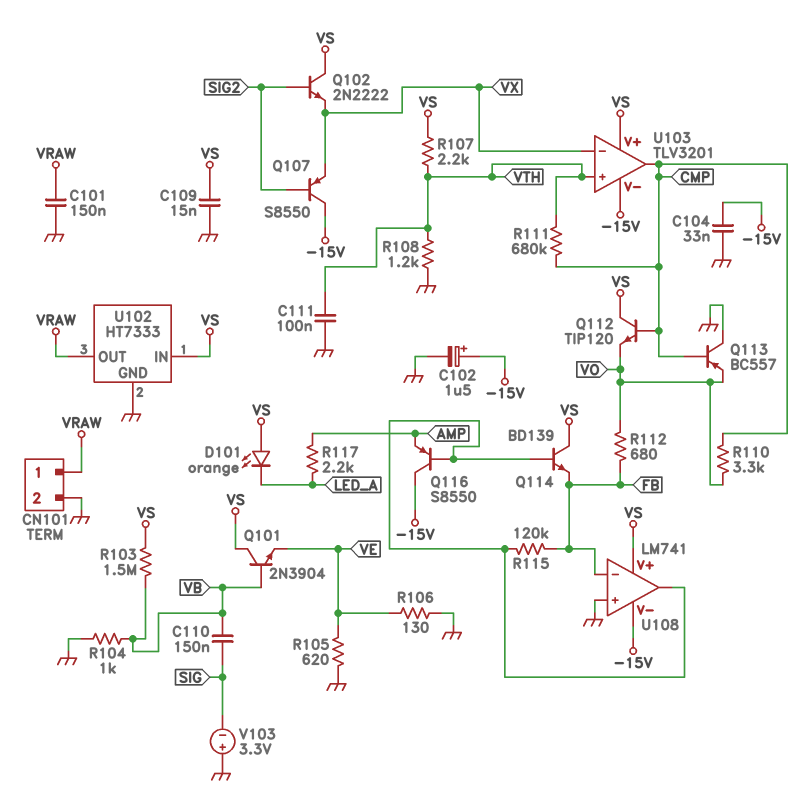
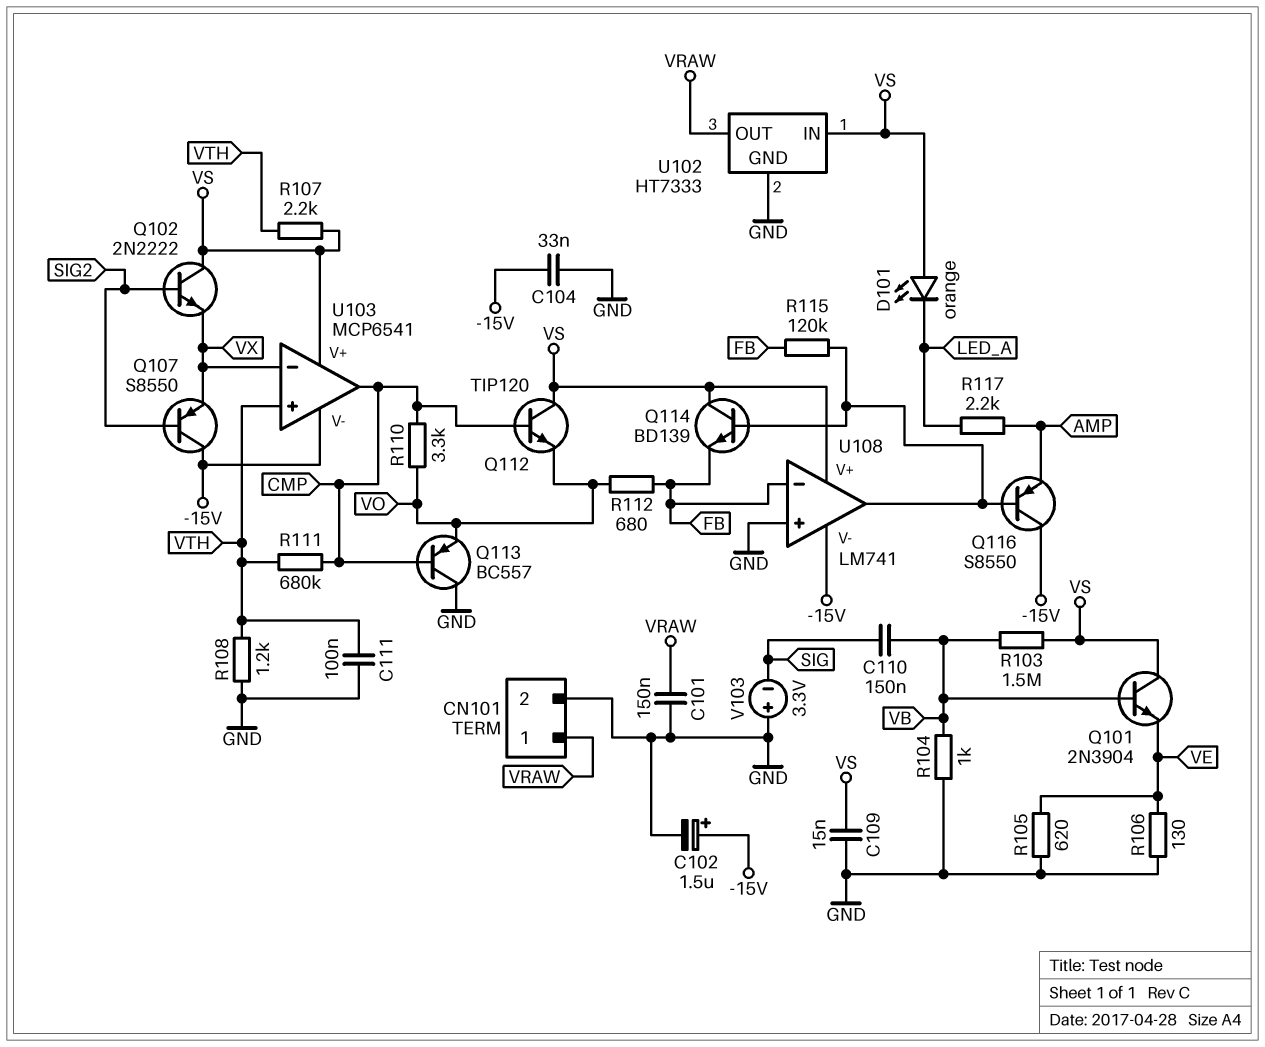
U103: TLV3201 -> MCP6541

